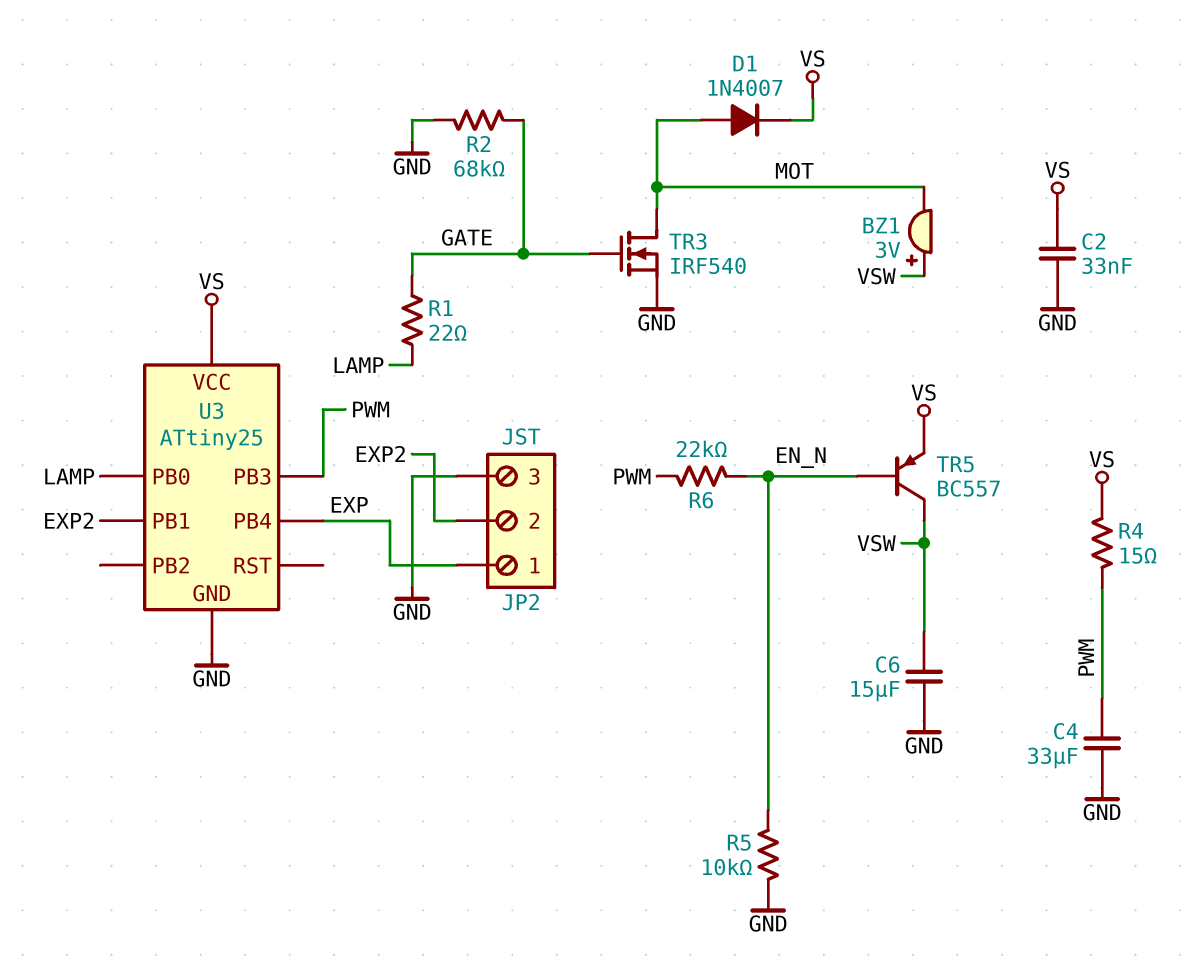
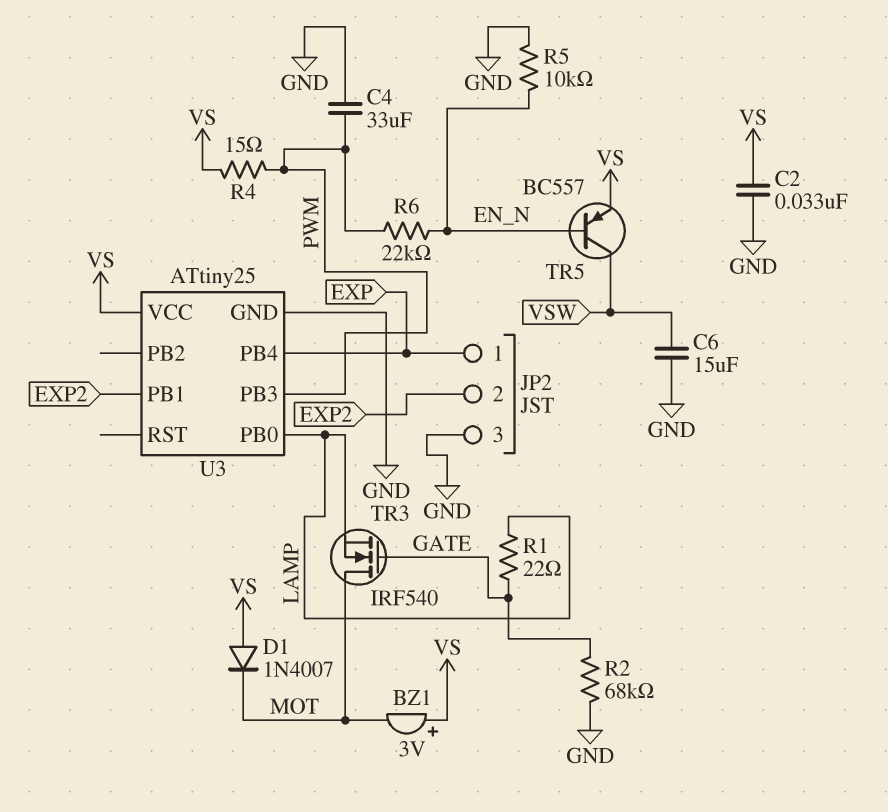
BZ1: buzzer 3V (plus VSW, minus MOT) -> buzzer 3V (plus VS, minus MOT)
D1: diode 1N4007 (A MOT, K VS) -> diode 1N4007 (A VS, K MOT)
TR3: NMOS IRF540 (G GATE, D MOT, S GND) -> NMOS IRF540 (G GATE, D MOT, S LAMP)

